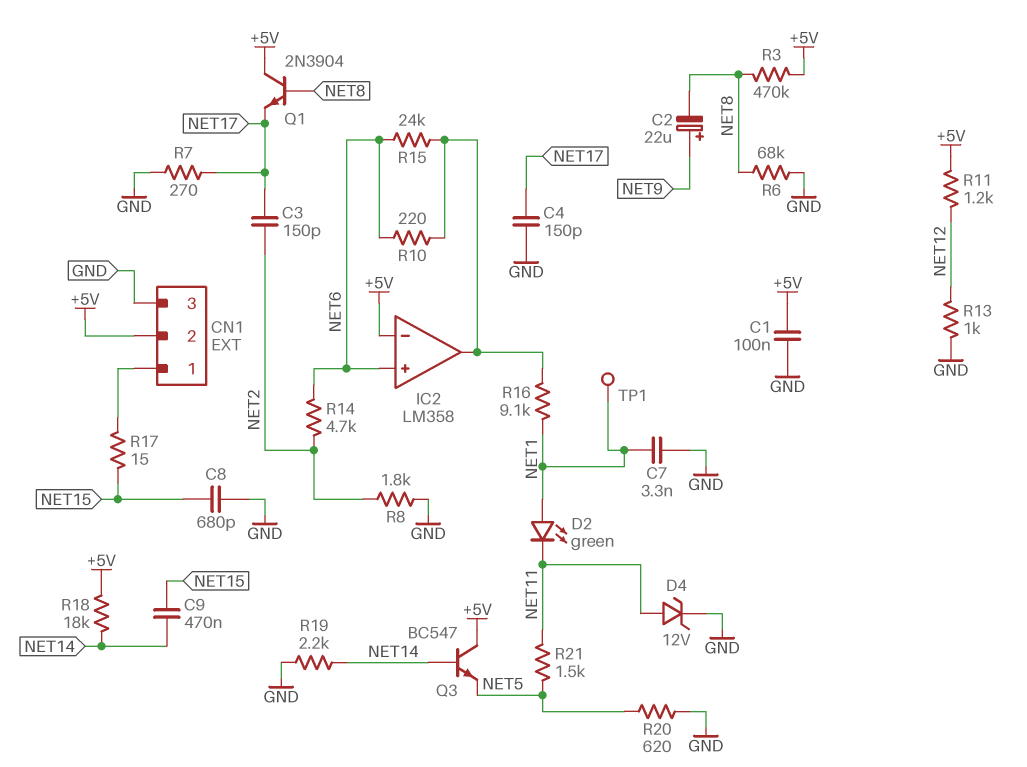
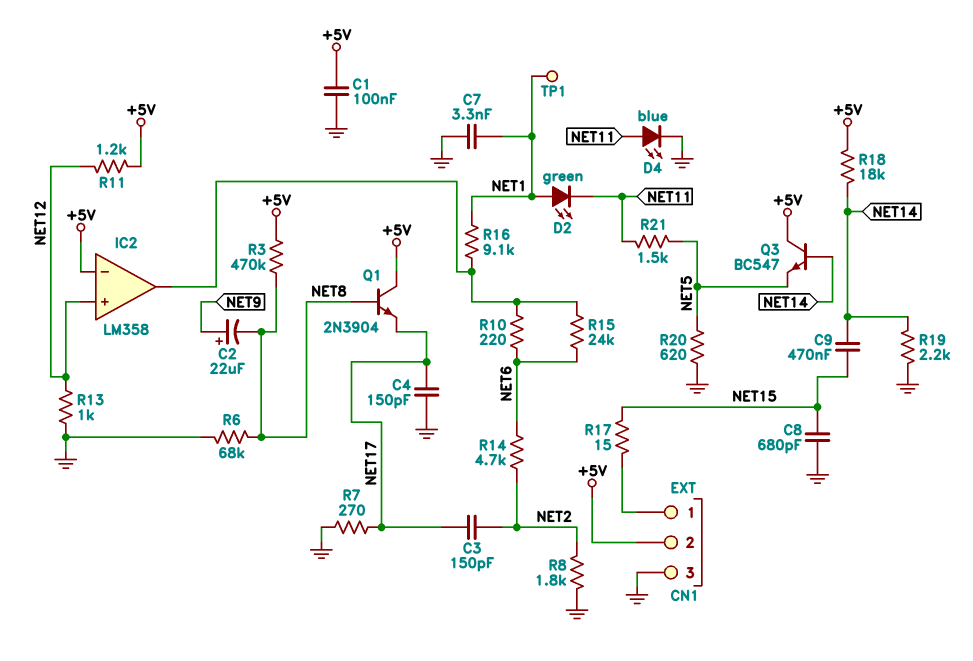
D4: zener 12V (A NET11, K GND) -> LED blue (A NET11, K GND)
IC2 pin in+: NET6 -> NET12

